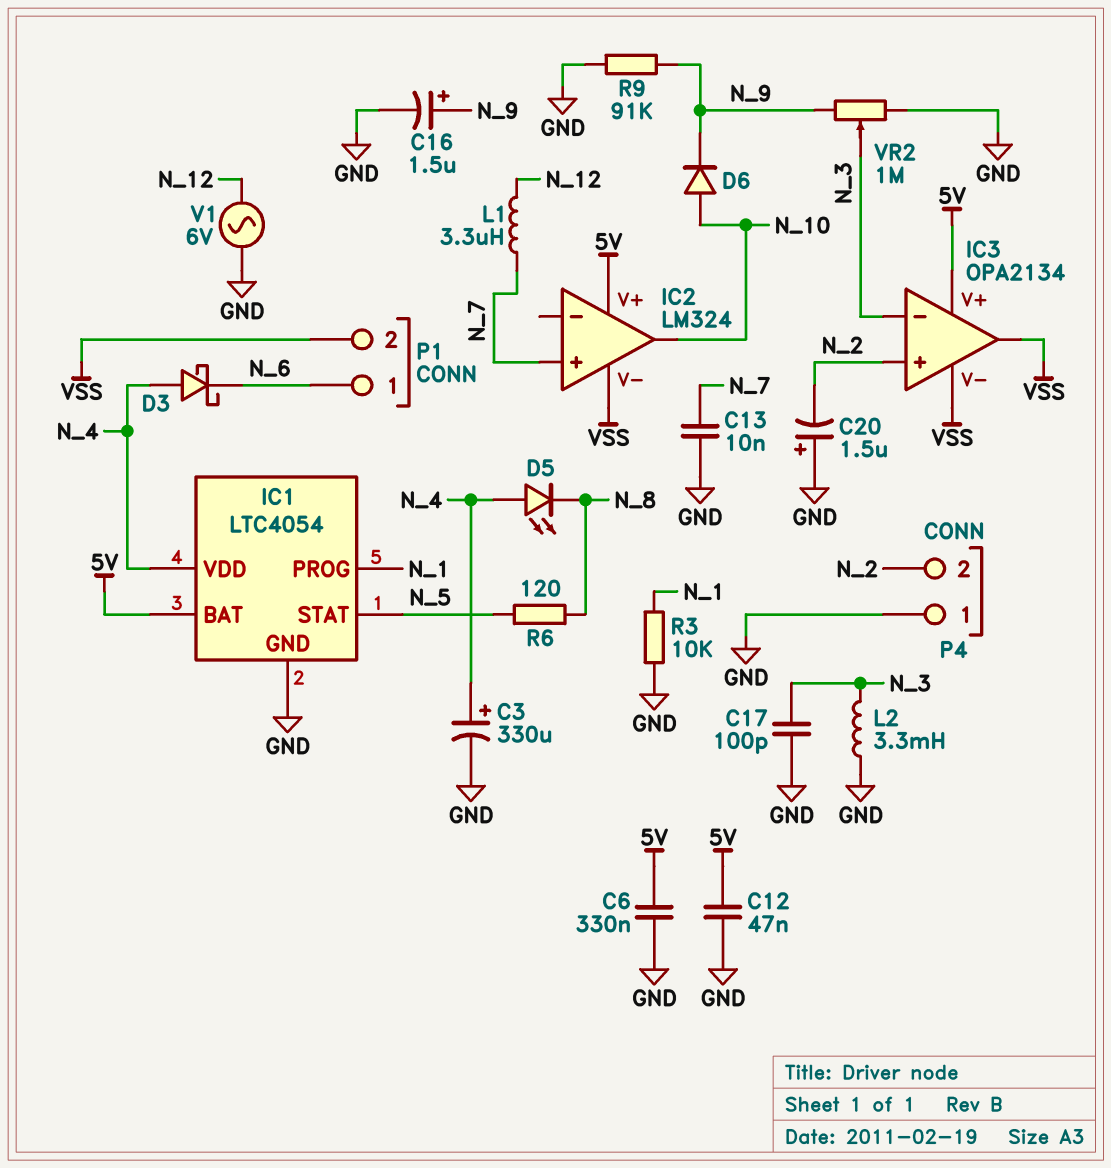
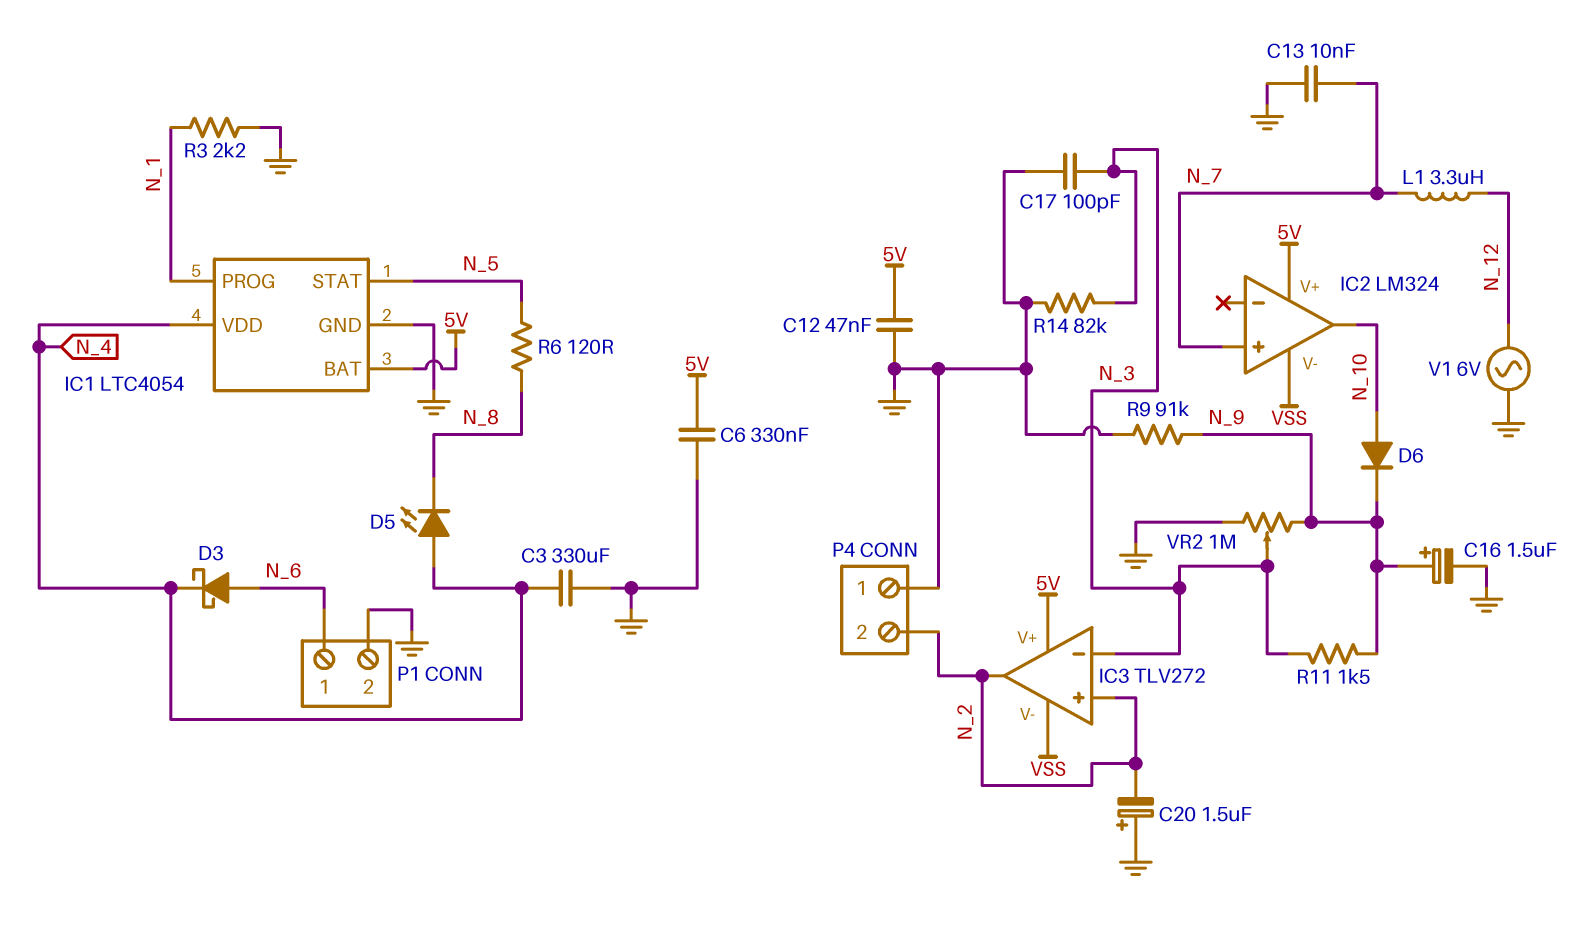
C3: 330uF (plus N_4, minus GND) -> 330uF (GND, N_4)
D3: schottky (A N_4, K N_6) -> schottky (A N_6, K N_4)
IC3: OPA2134 -> TLV272
IC3 pin out: VSS -> N_2
L2: 3.3mH (GND, N_3) -> none
P1 pin 2: VSS -> GND
R3: 10k (GND, N_1) -> 2.2k (GND, N_1)
R11: none -> 1.5k (N_3, N_9)
R14: none -> 82k (GND, N_3)

